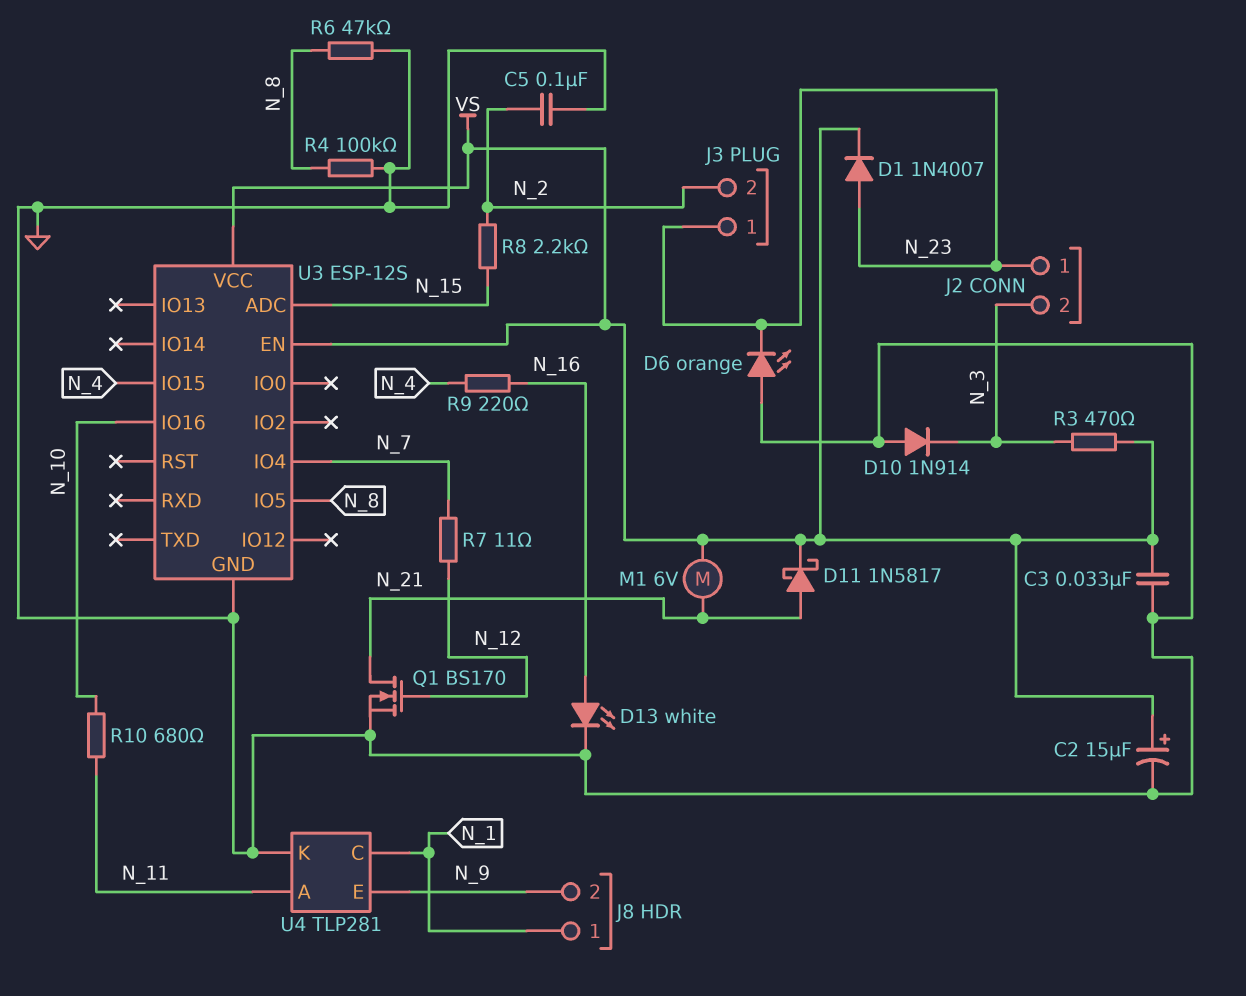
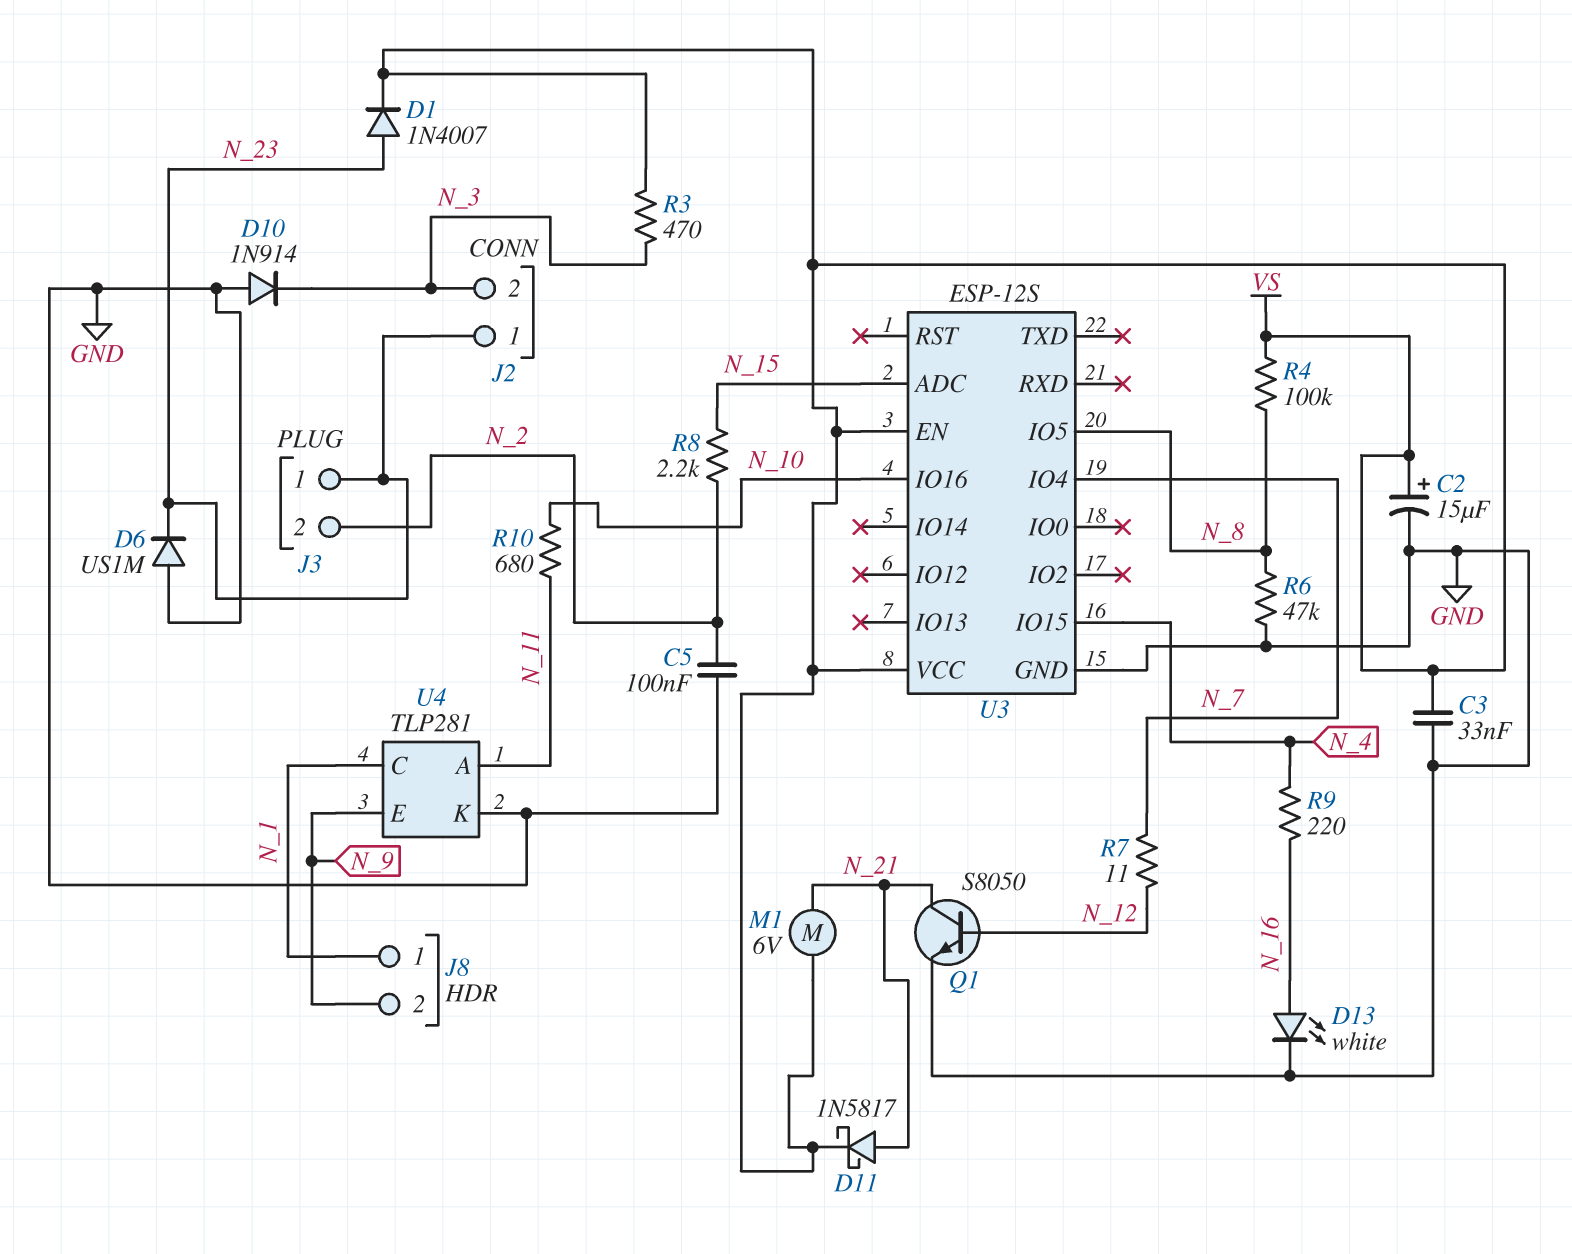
D6: LED orange (A GND, K N_23) -> diode US1M (A GND, K N_23)
Q1: NMOS BS170 (G N_12, D N_21, S GND) -> NPN S8050 (B N_12, C N_21, E GND)
R4: 100k (GND, N_8) -> 100k (N_8, VS)

